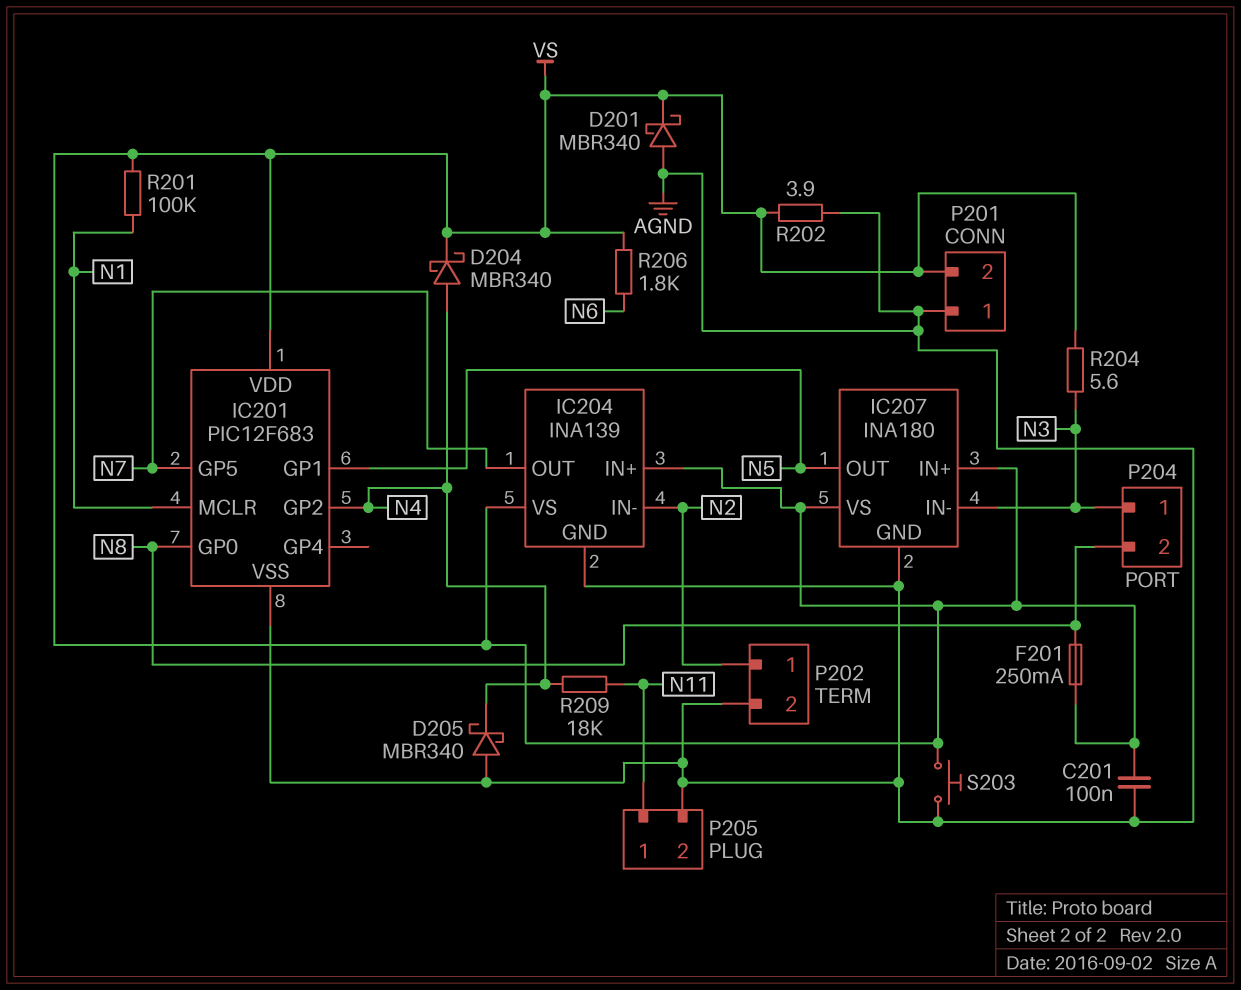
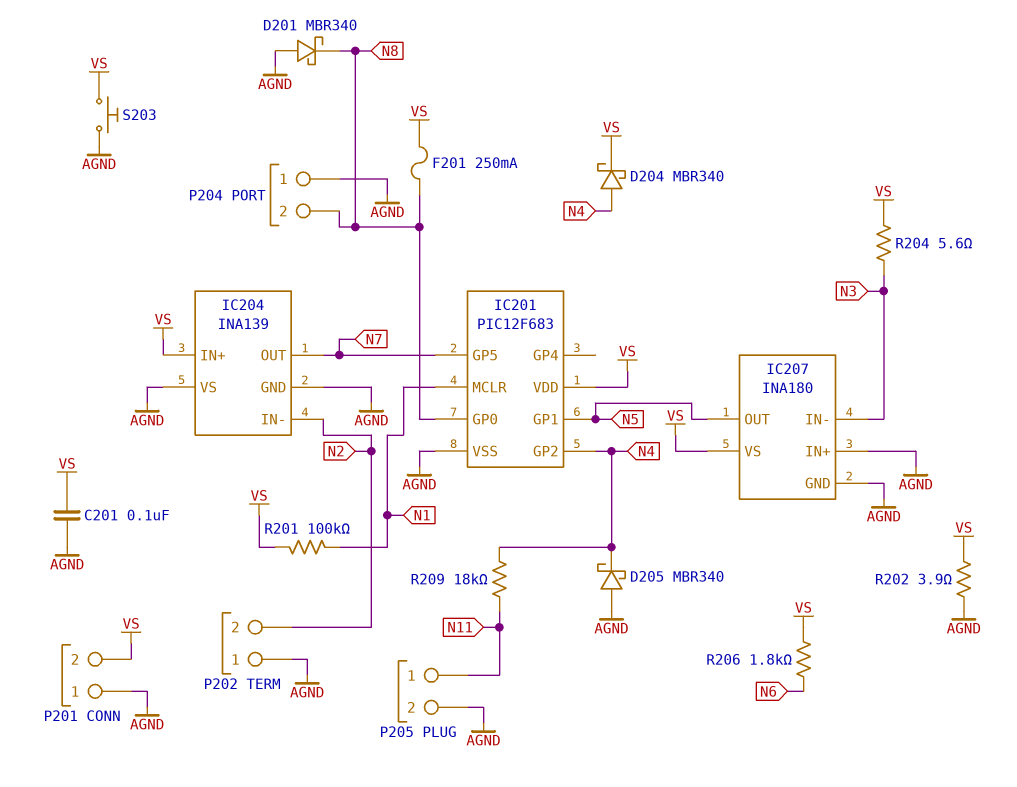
D201: schottky MBR340 (A AGND, K VS) -> schottky MBR340 (A AGND, K N8)
IC204 pin VS: VS -> AGND
IC207 pin IN+: VS -> AGND
P202 pin 1: N2 -> AGND
P202 pin 2: AGND -> N2
P204 pin 1: N3 -> AGND

